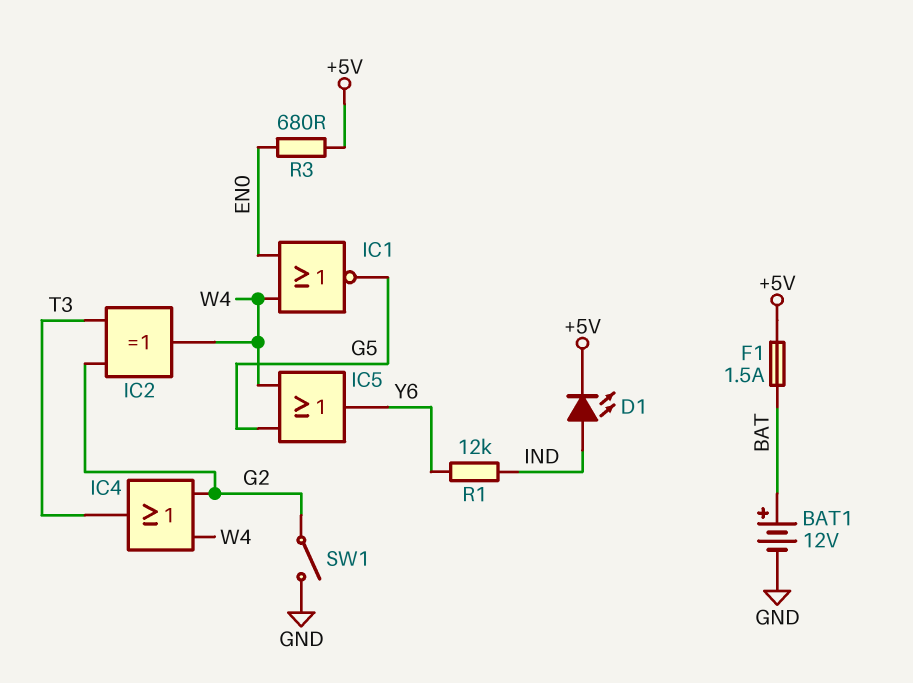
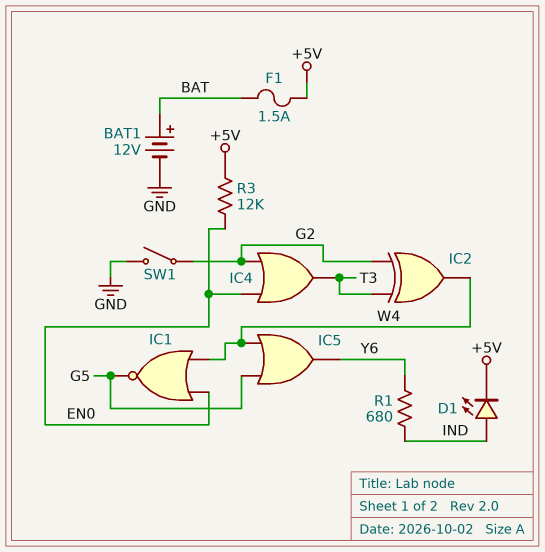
IC4: OR (in G2, in W4, out T3) -> OR (in EN0, in G2, out T3)
R1: 12k (IND, Y6) -> 680 (IND, Y6)
R3: 680 (+5V, EN0) -> 12k (+5V, EN0)

